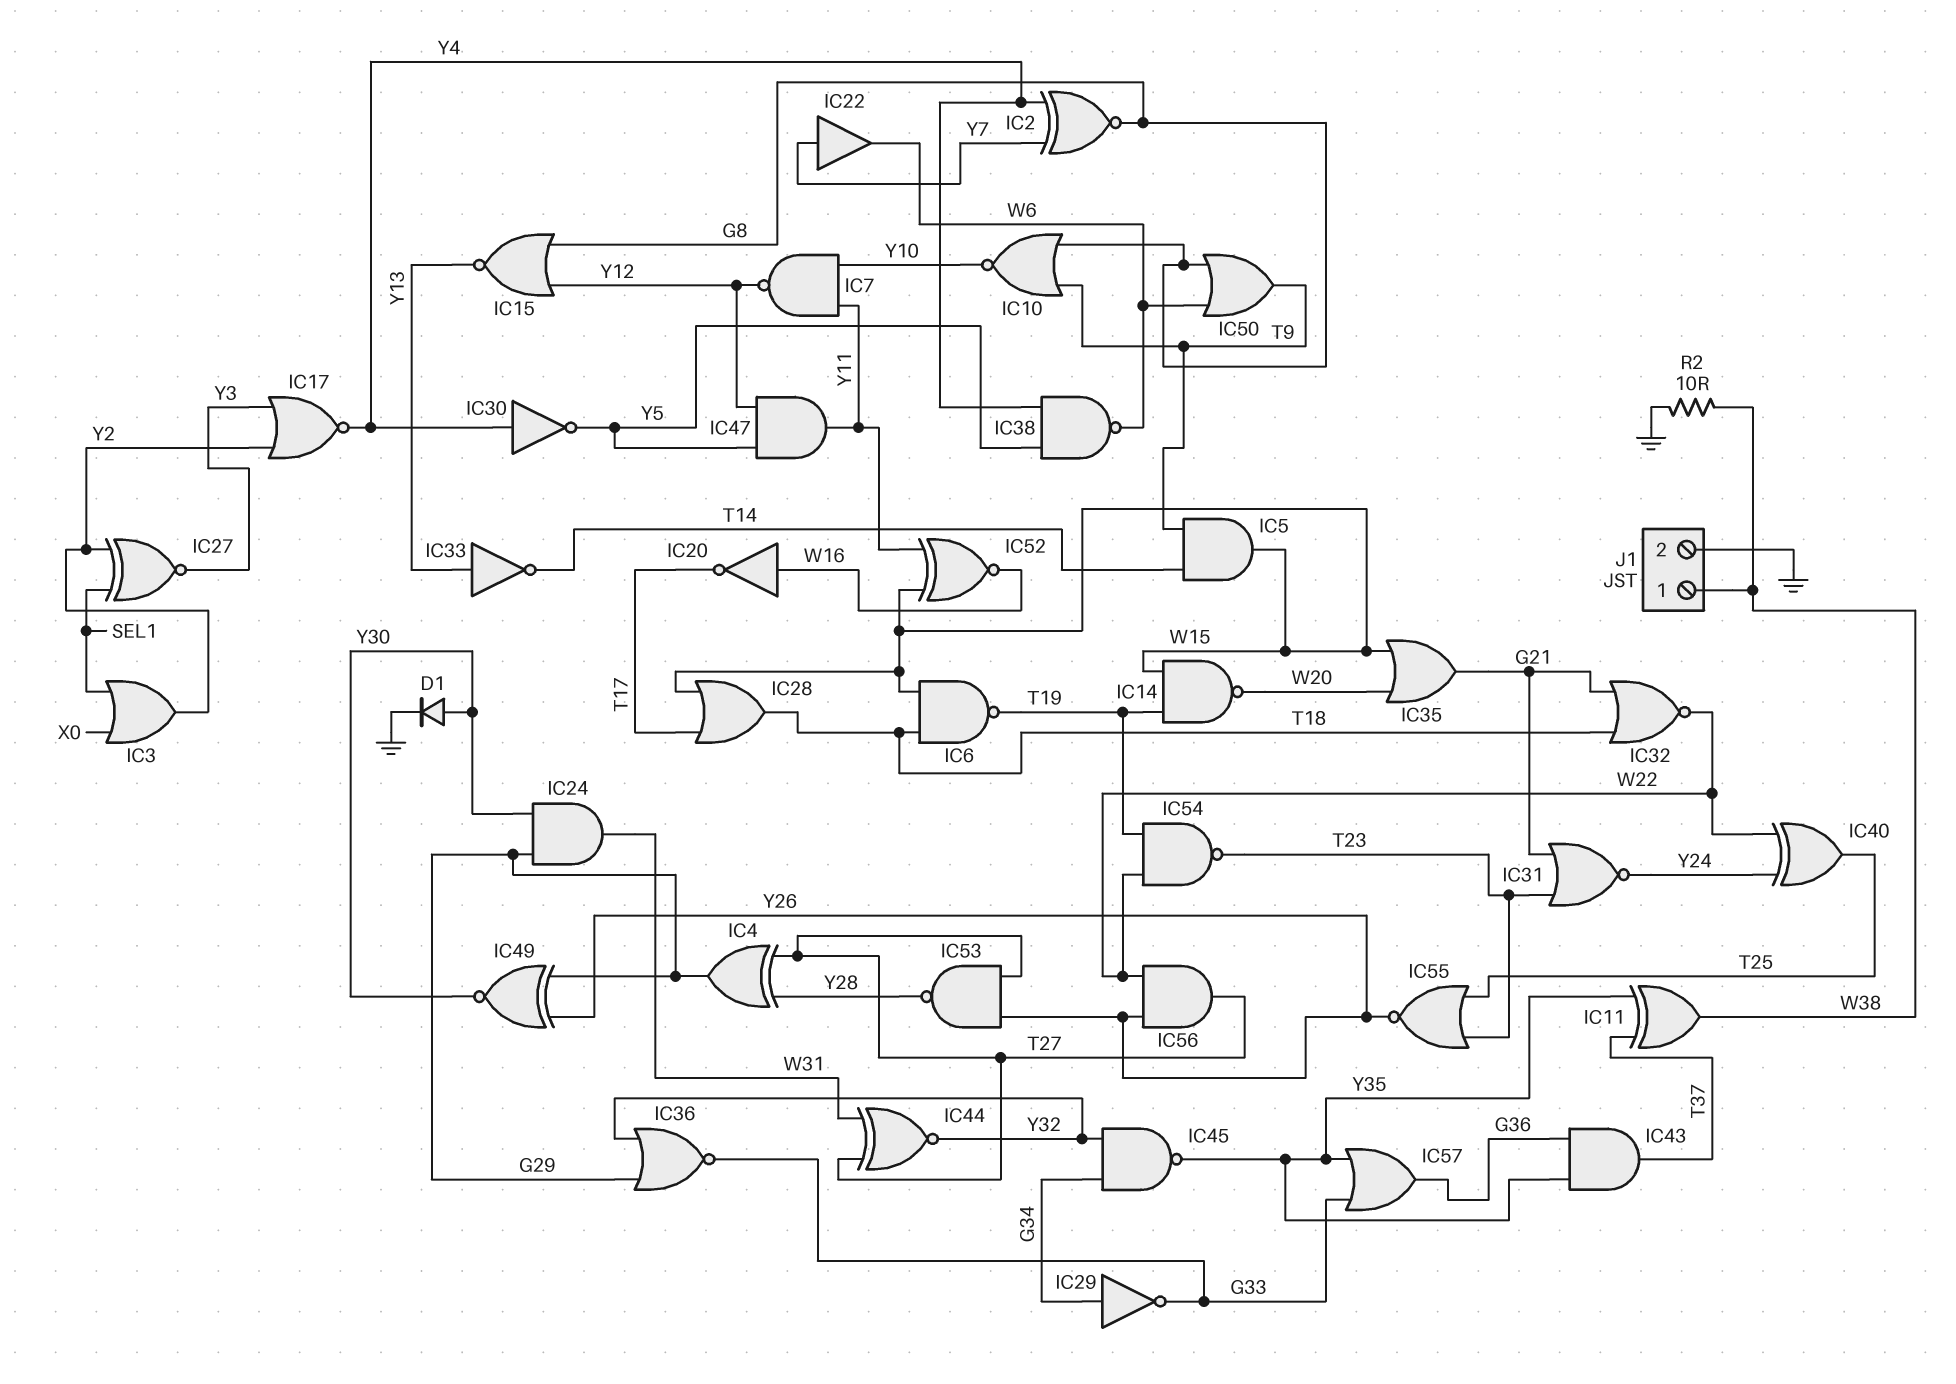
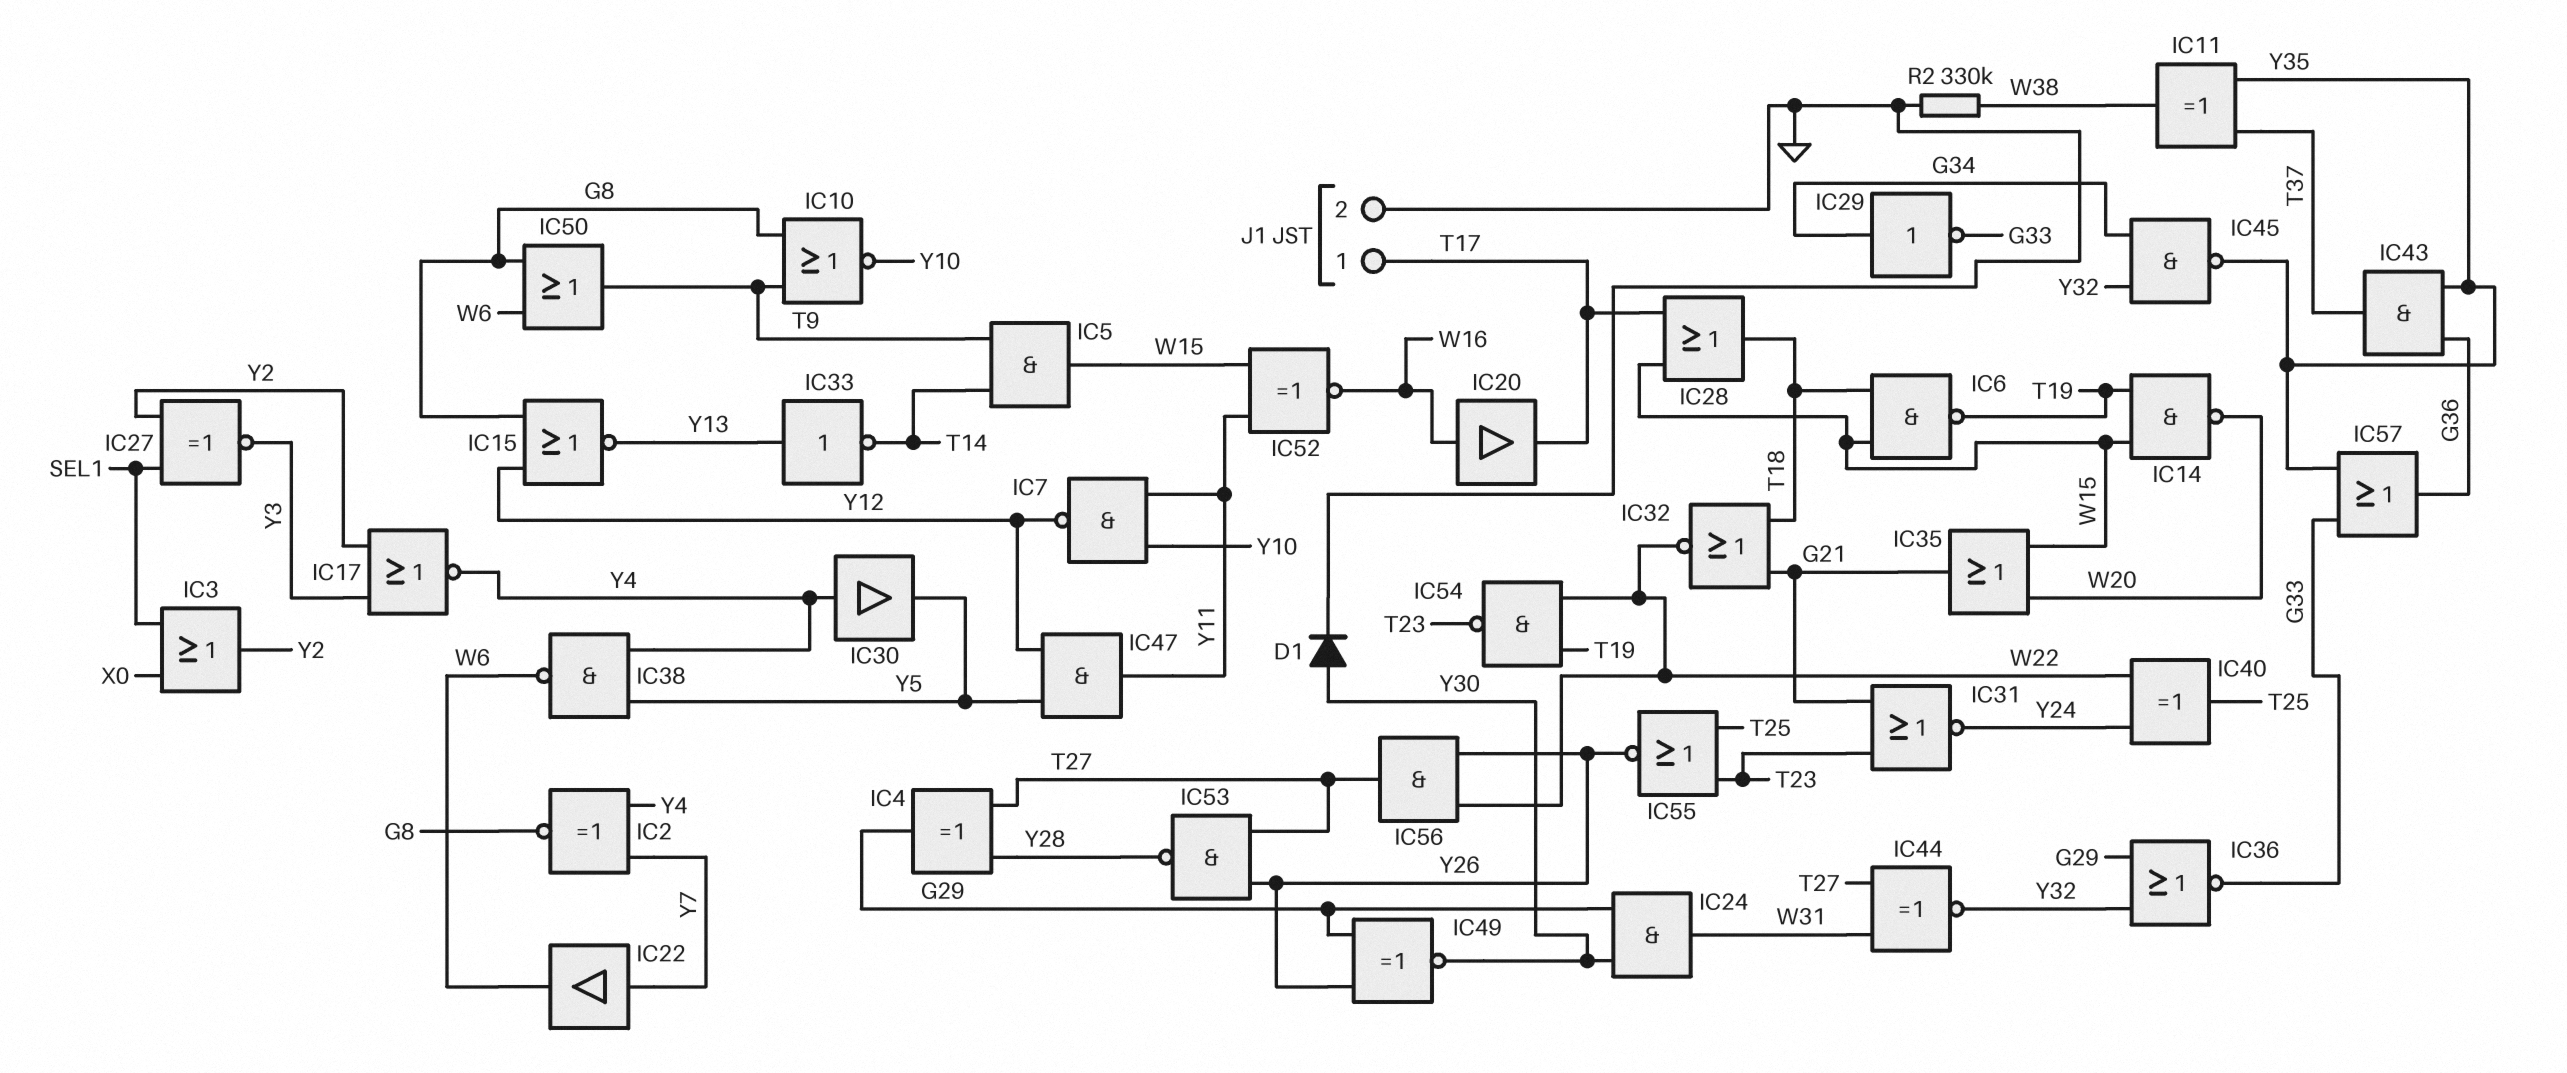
IC20: NOT (in W16, out T17) -> buffer (in W16, out T17)
IC30: NOT (in Y4, out Y5) -> buffer (in Y4, out Y5)
J1 pin 1: W38 -> T17
R2: 10 (GND, W38) -> 330k (GND, W38)

